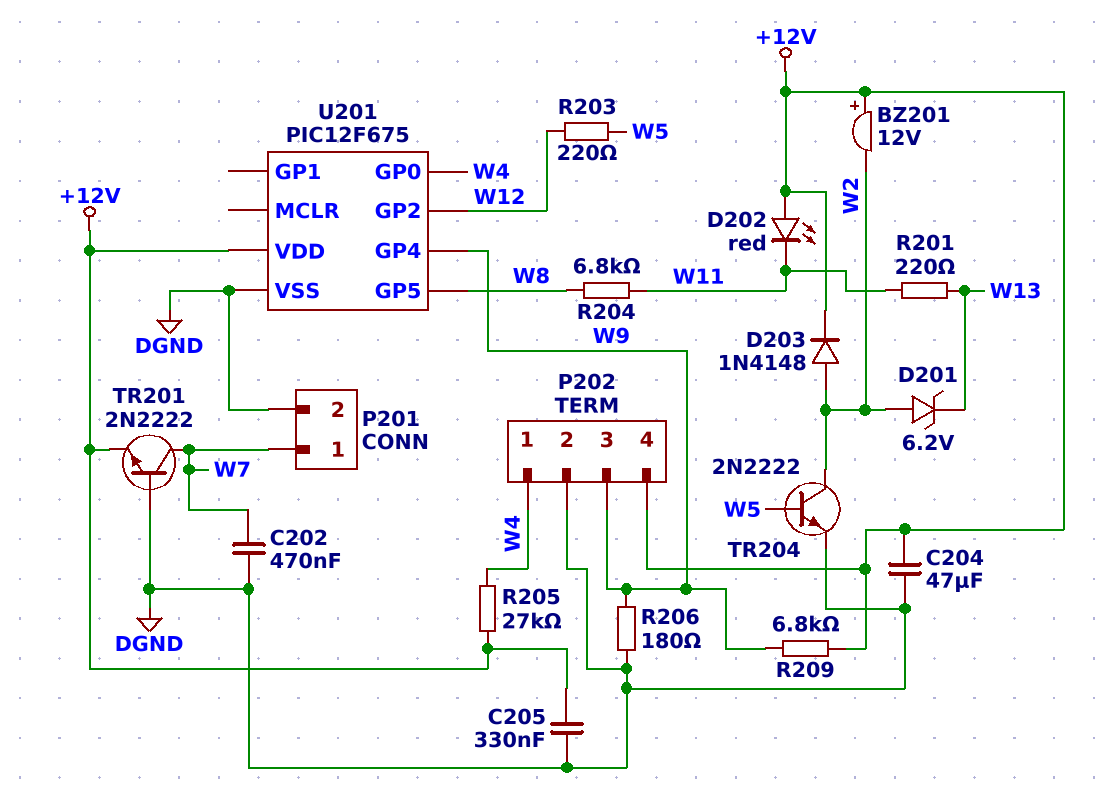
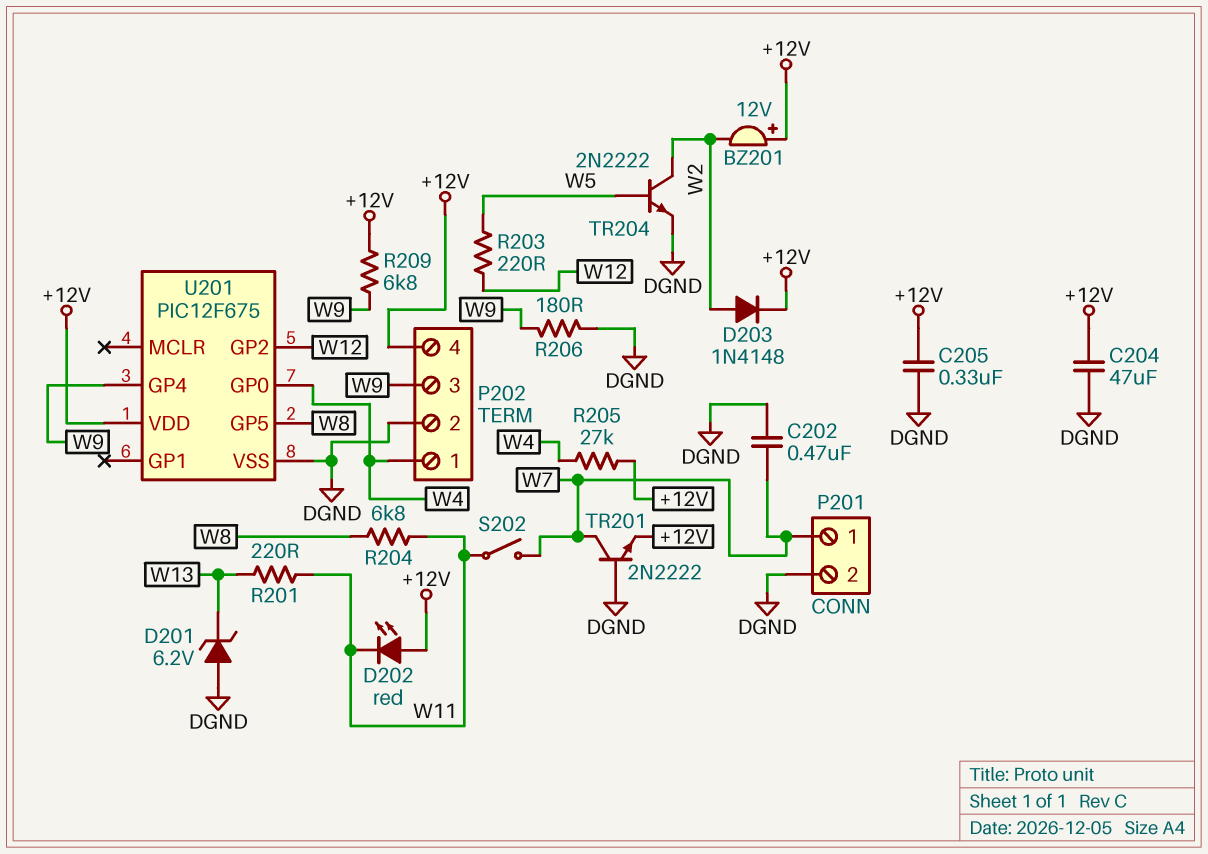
D201: zener 6.2V (A W2, K W13) -> zener 6.2V (A DGND, K W13)
S202: none -> switch (W7, W11)

